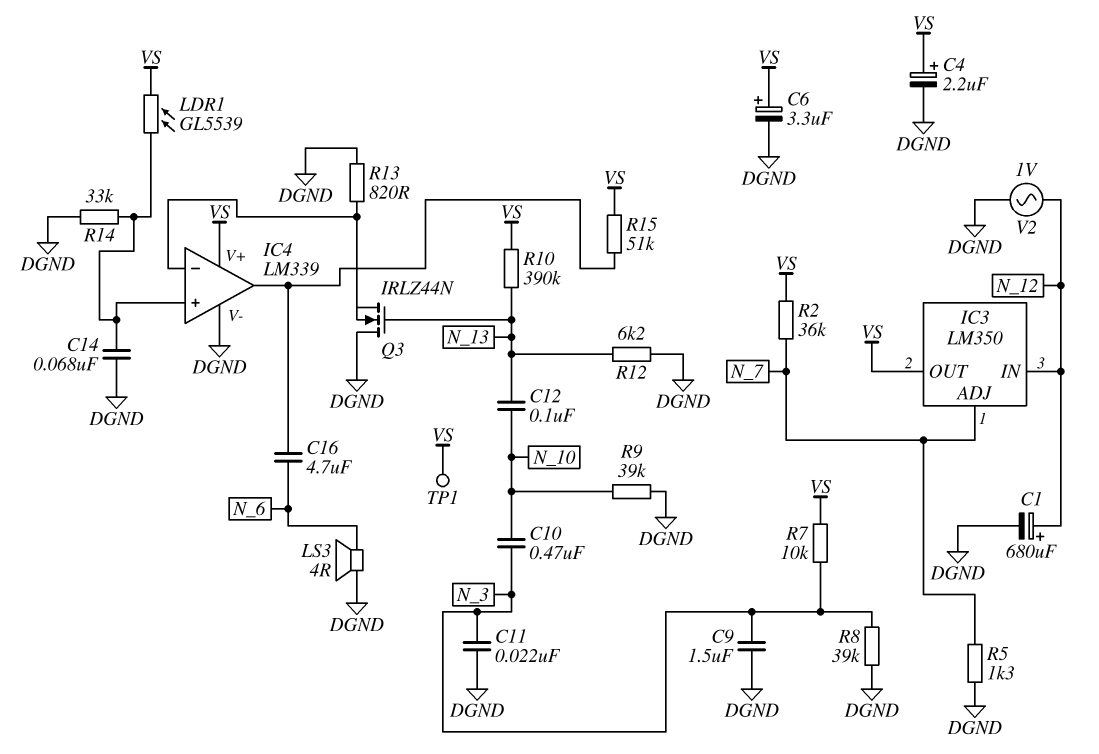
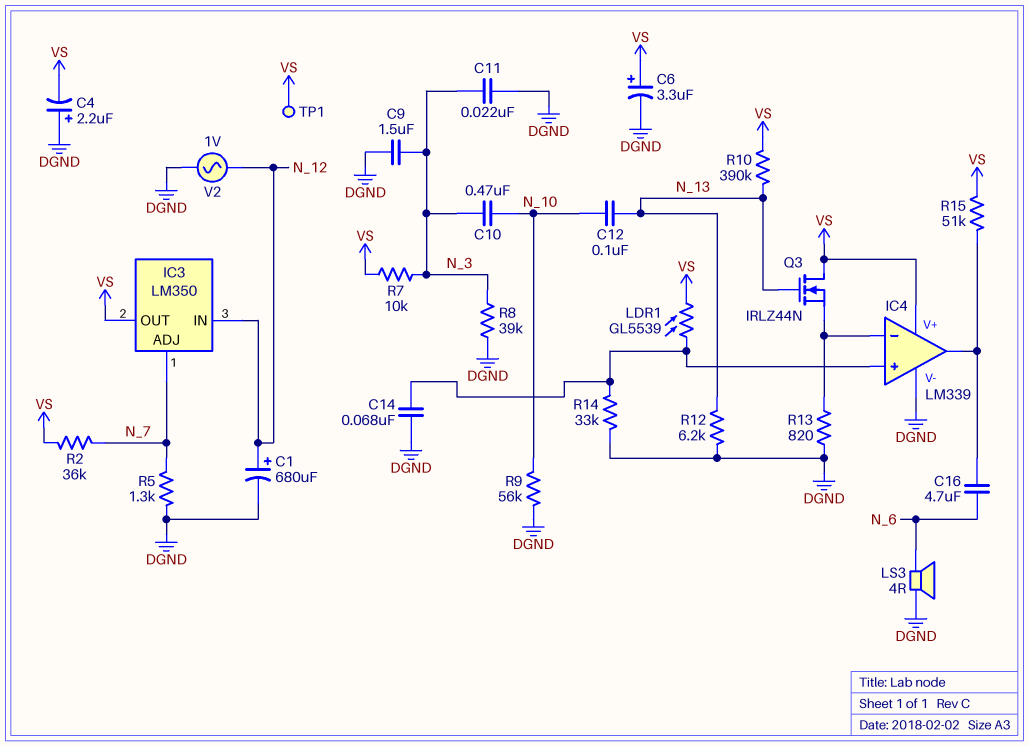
C4: 2.2uF (plus VS, minus DGND) -> 2.2uF (plus DGND, minus VS)
Q3: NMOS IRLZ44N (G N_13, D DGND, S IC4/in-) -> NMOS IRLZ44N (G N_13, D VS, S IC4/in-)
R9: 39k (DGND, N_10) -> 56k (DGND, N_10)

